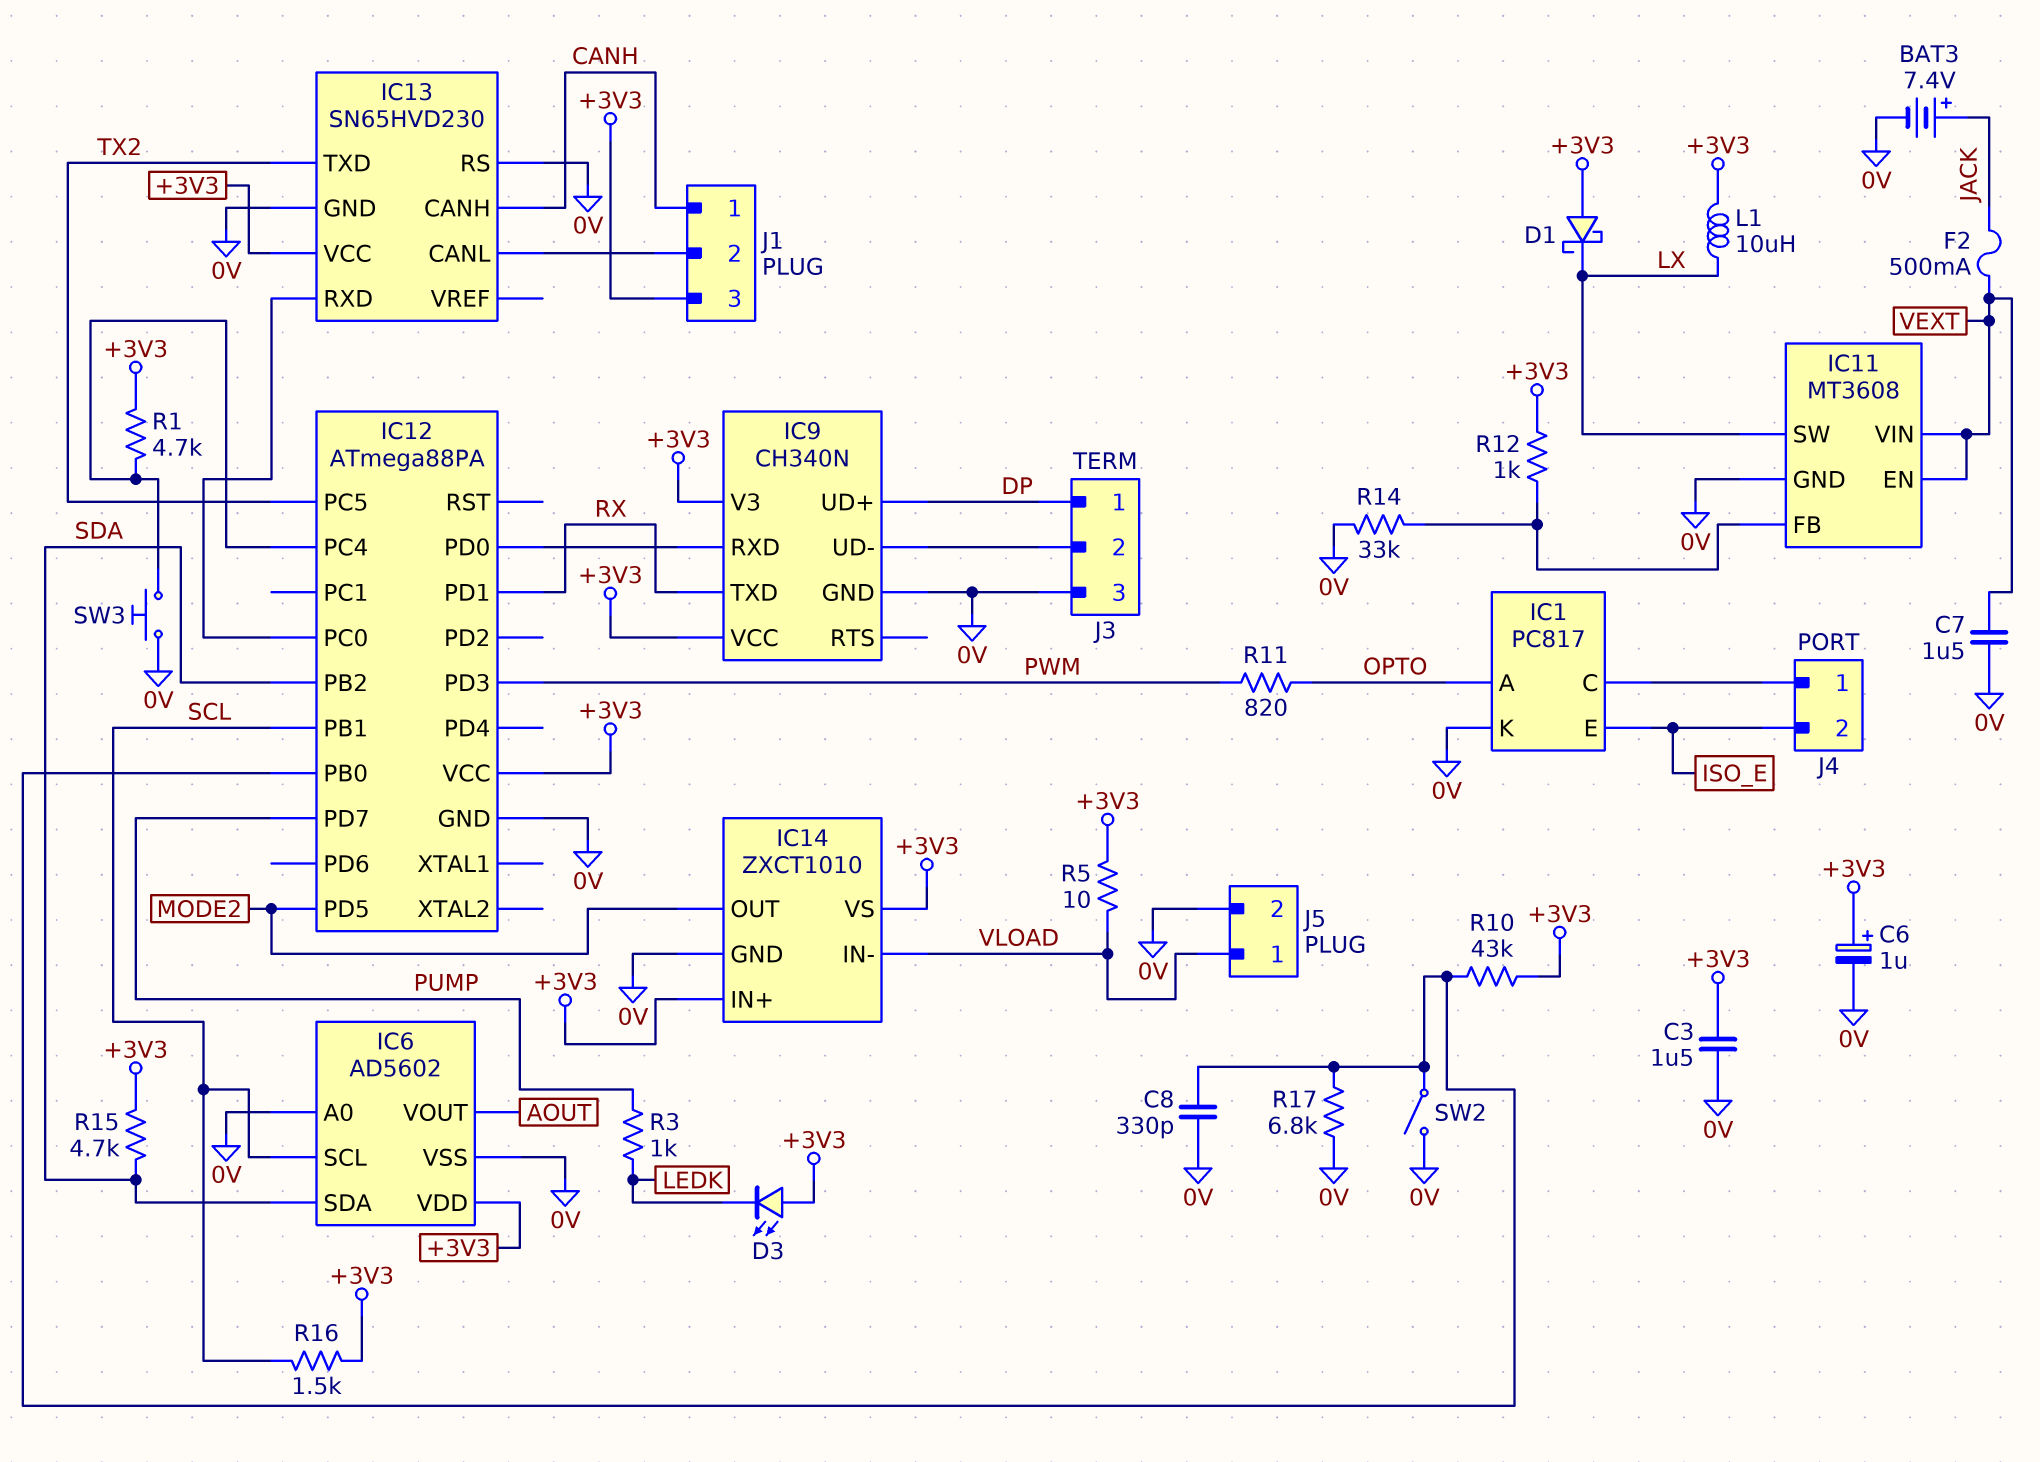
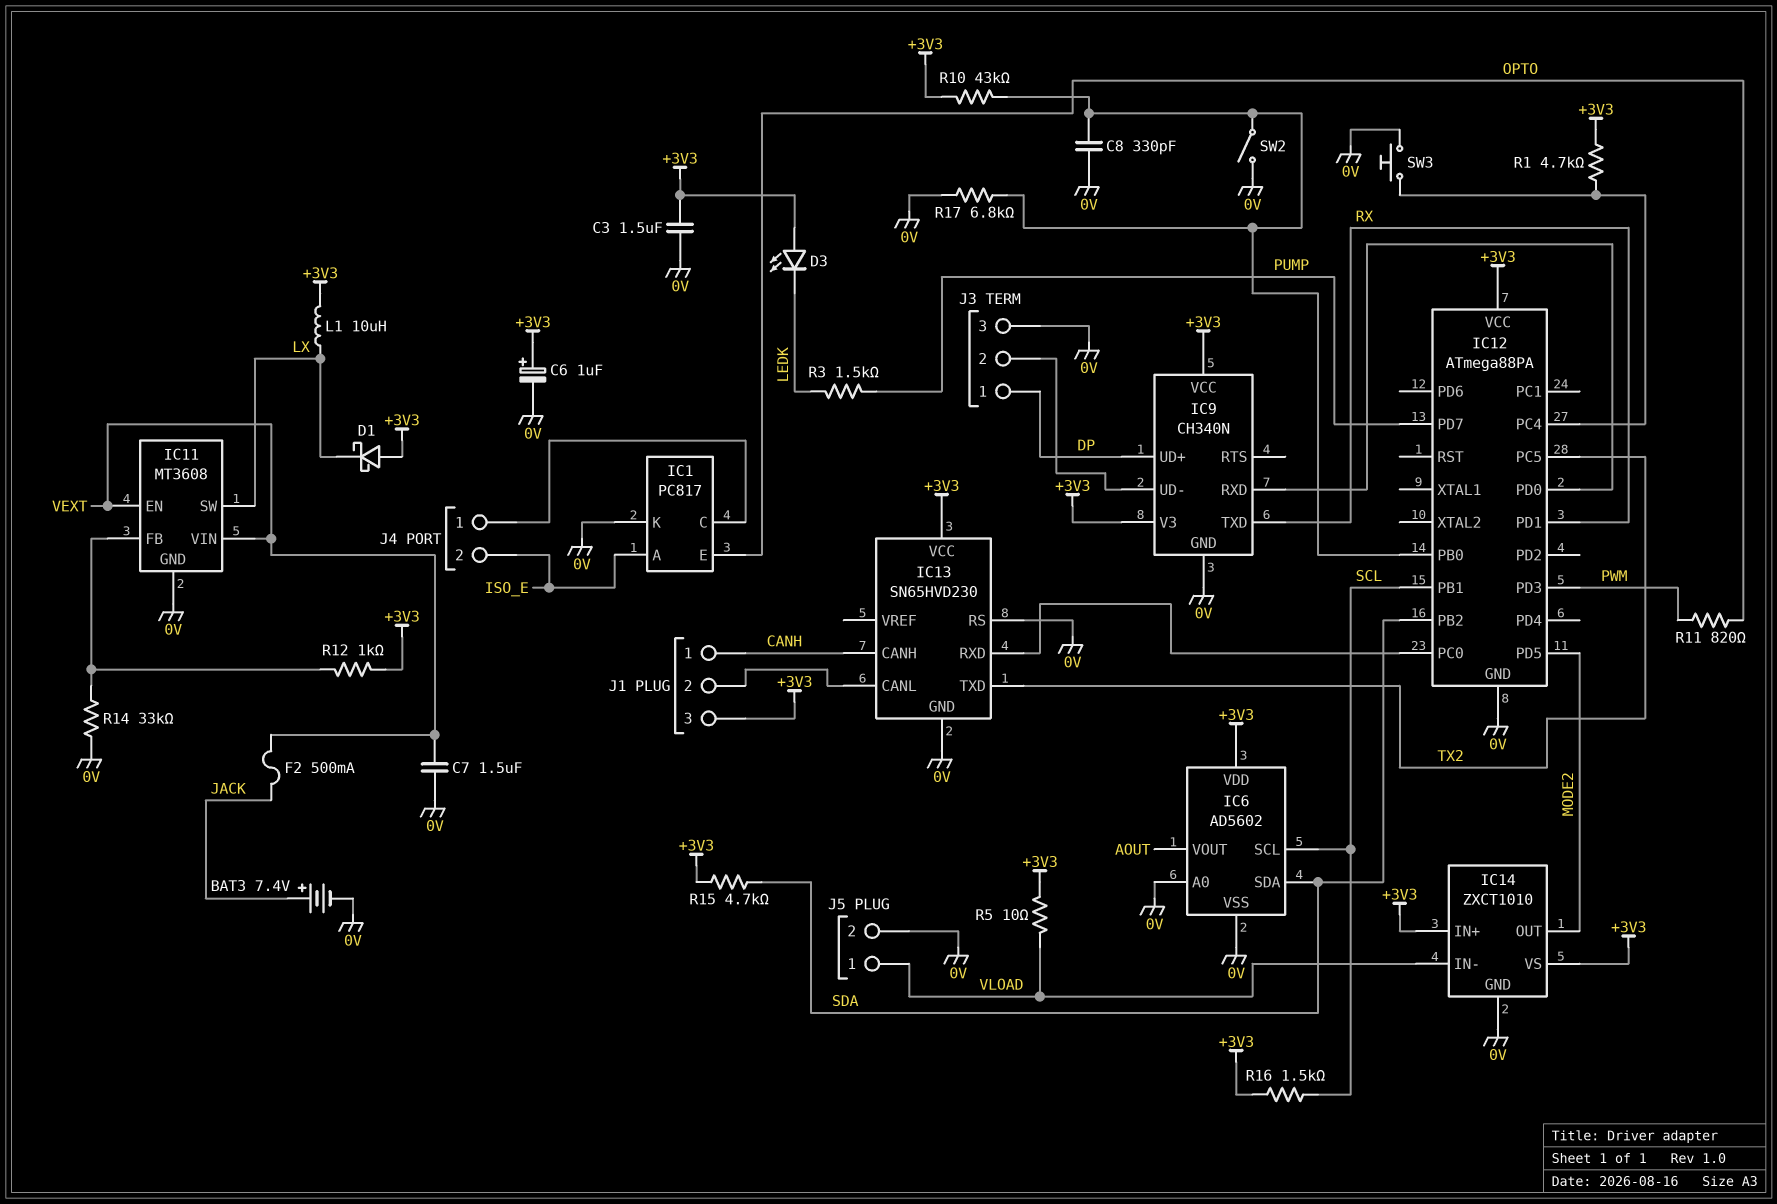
IC1 pin A: OPTO -> ISO_E
IC1 pin E: ISO_E -> OPTO
R3: 1k (LEDK, PUMP) -> 1.5k (LEDK, PUMP)

